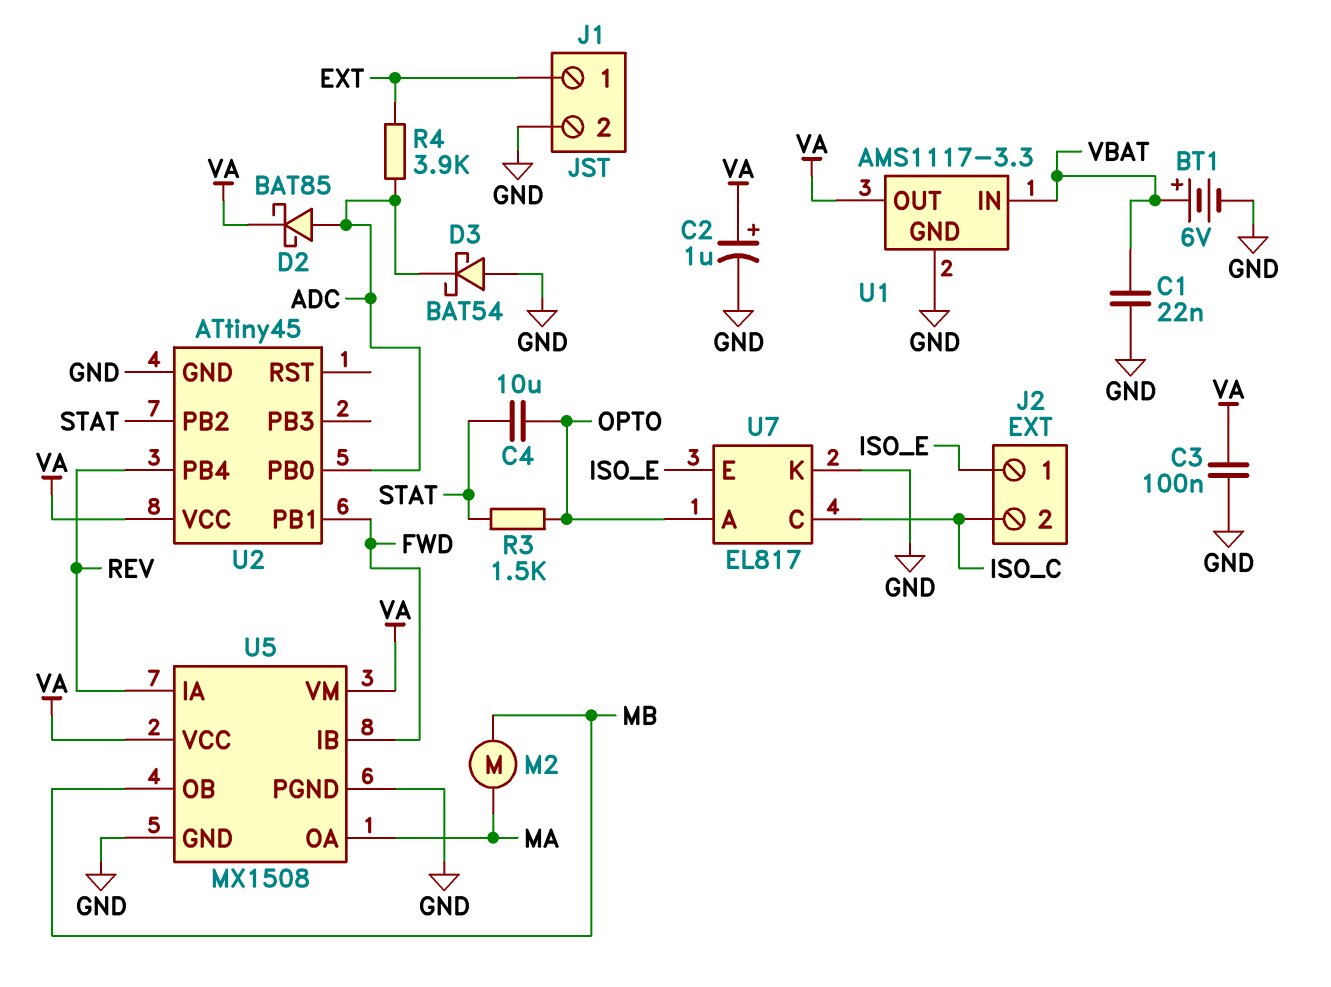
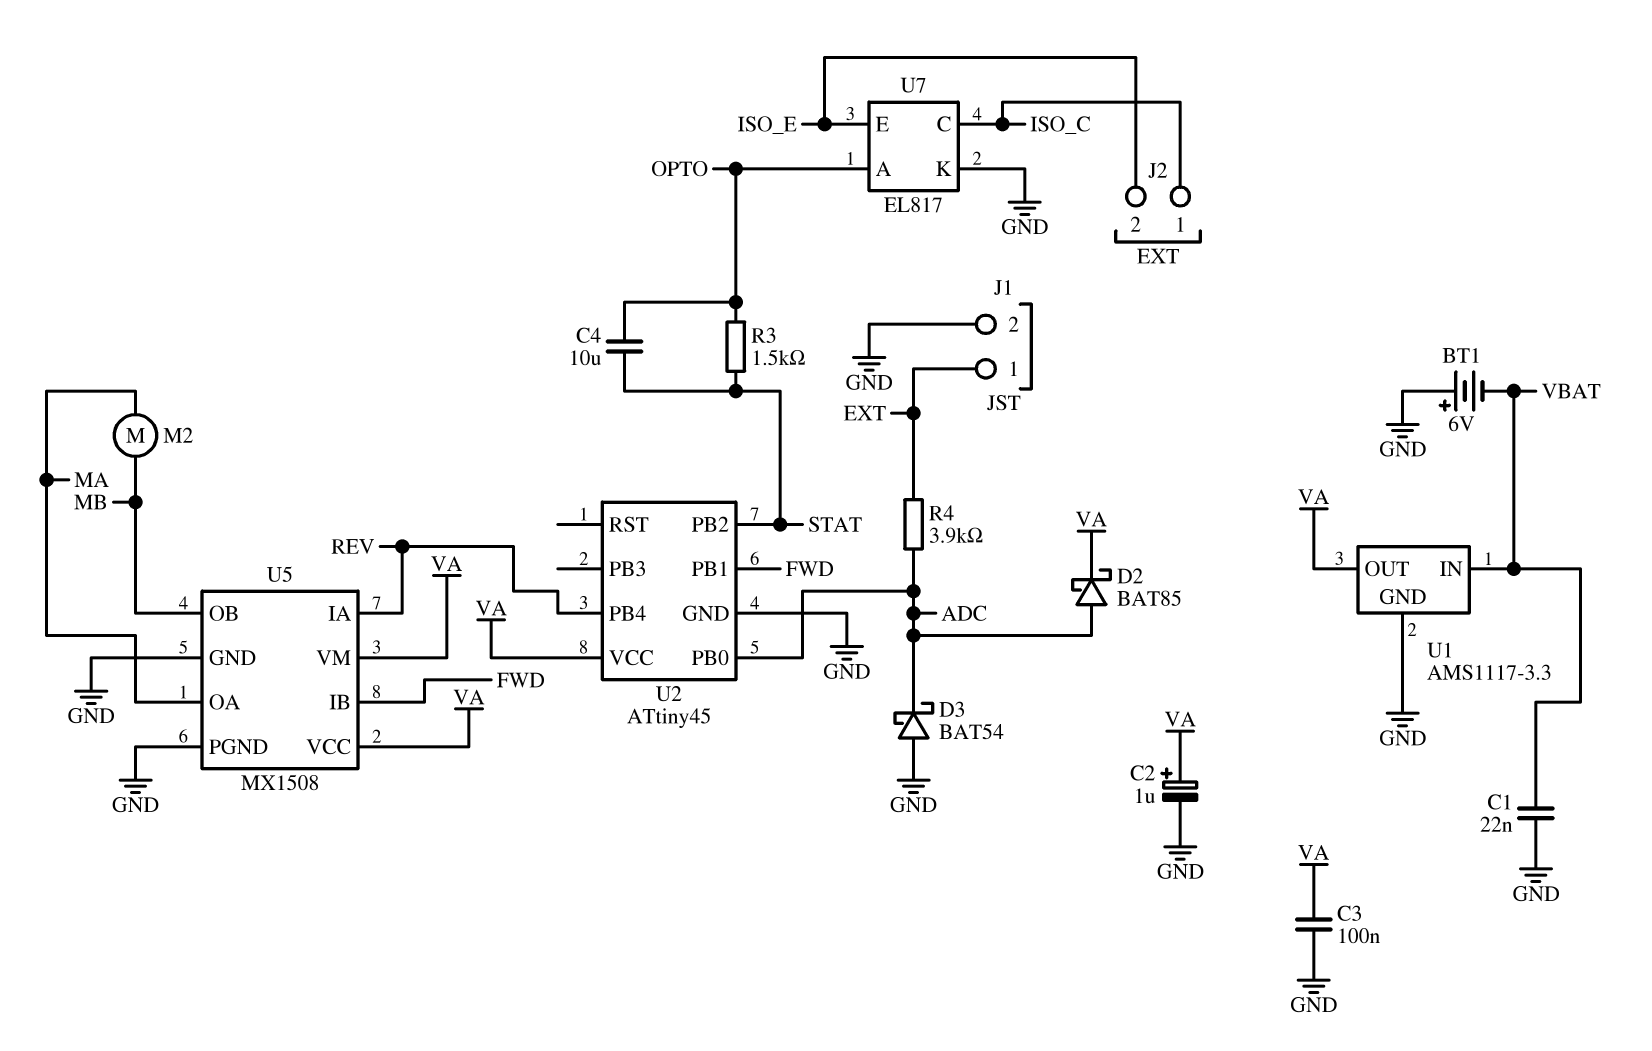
BT1: 6V (plus VBAT, minus GND) -> 6V (plus GND, minus VBAT)
J2 pin 1: ISO_E -> ISO_C
J2 pin 2: ISO_C -> ISO_E

